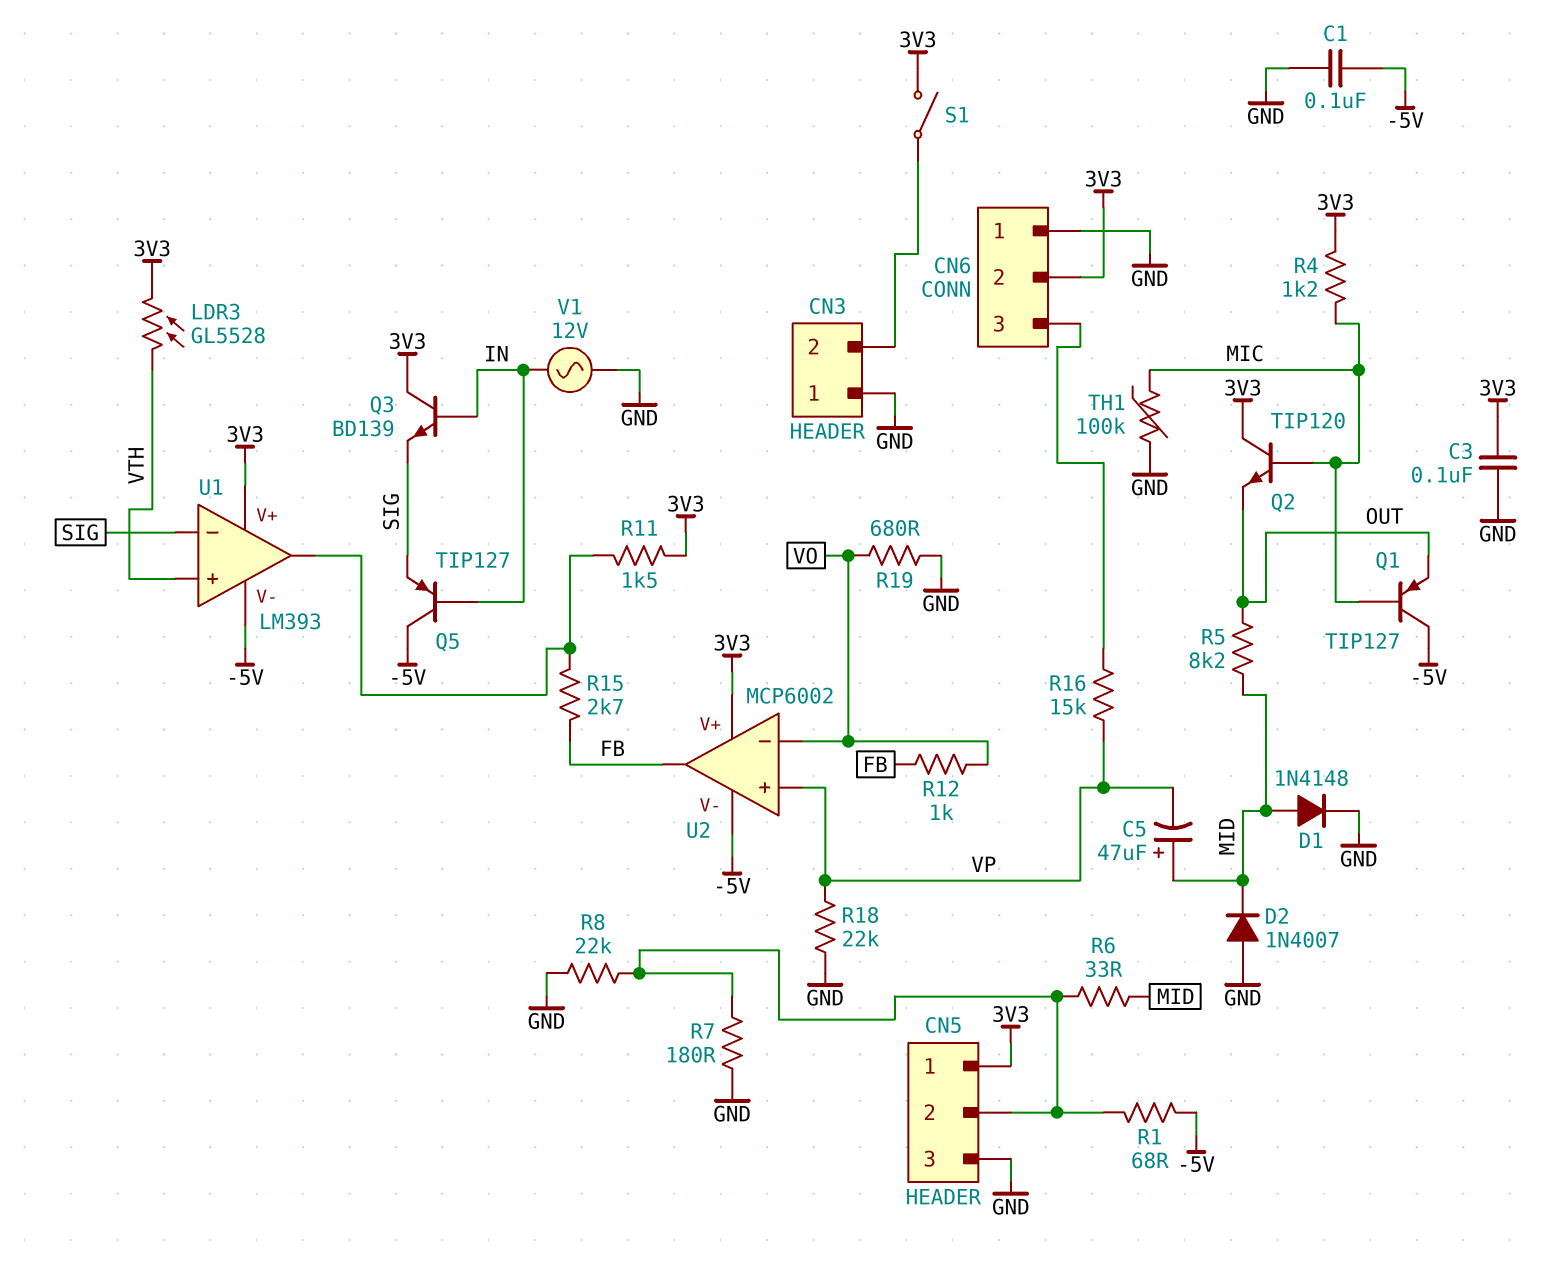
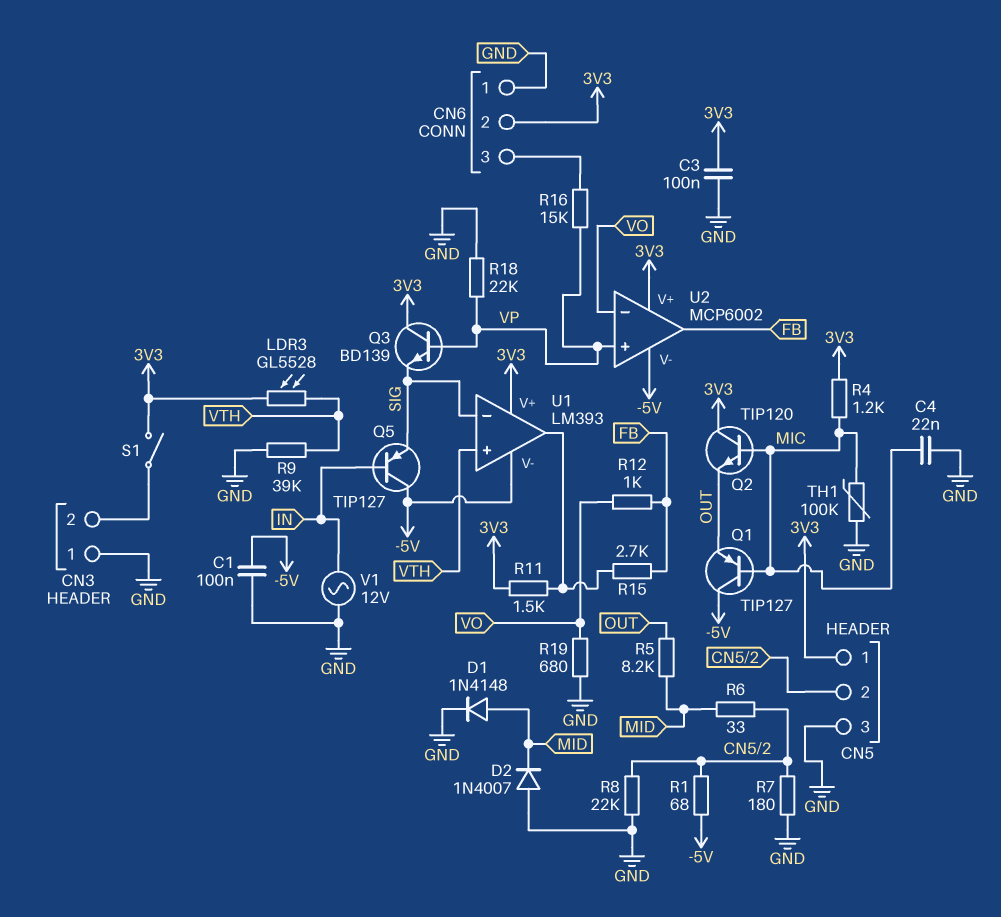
C4: none -> 22nF (GND, MIC)
C5: 47uF (plus MID, minus VP) -> none
Q3: NPN BD139 (B IN, C 3V3, E SIG) -> NPN BD139 (B VP, C 3V3, E SIG)
R9: none -> 39k (GND, VTH)

